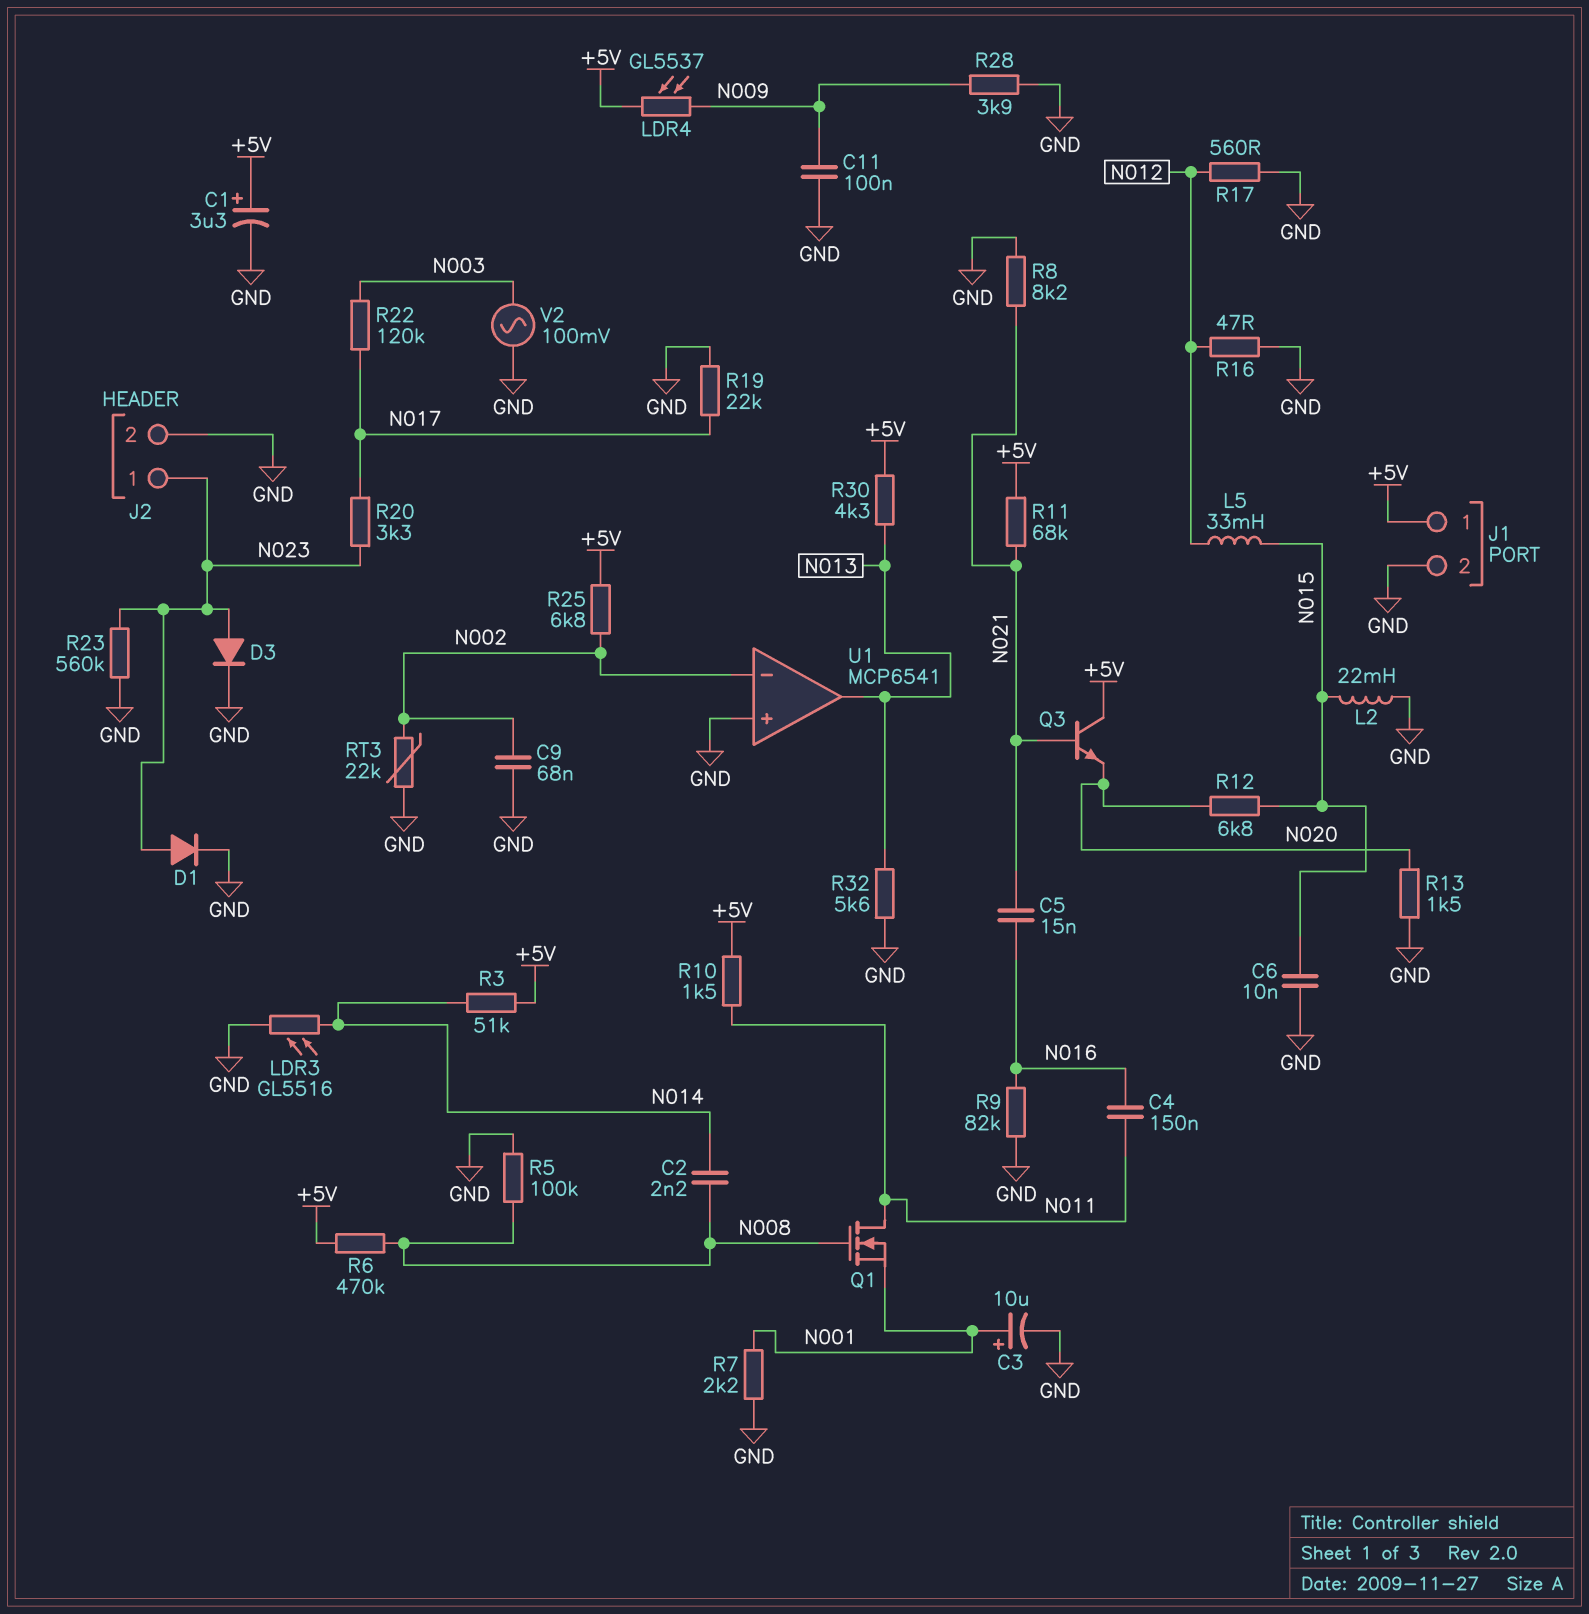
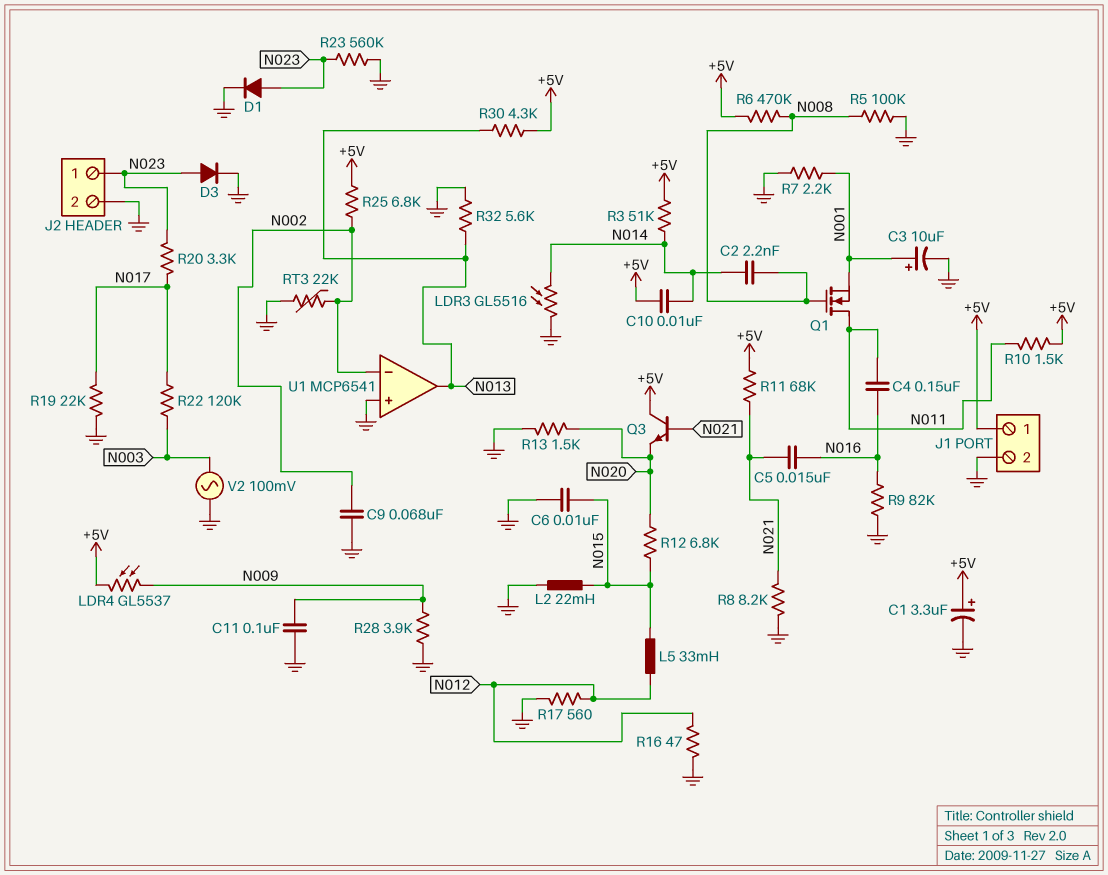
C10: none -> 10nF (+5V, N014)

